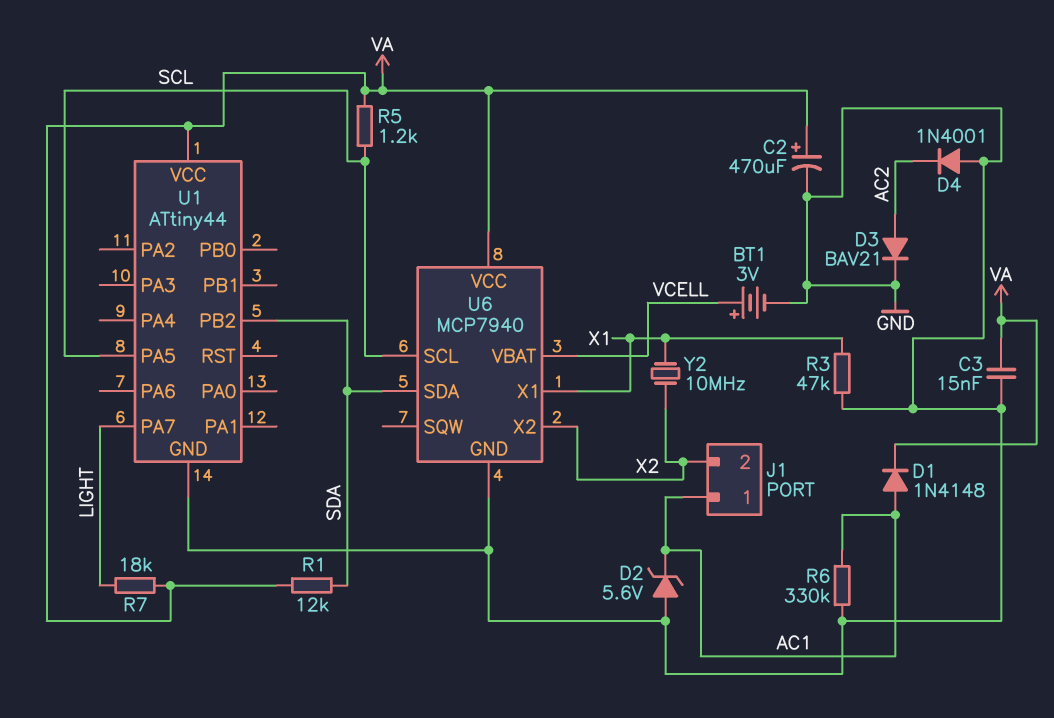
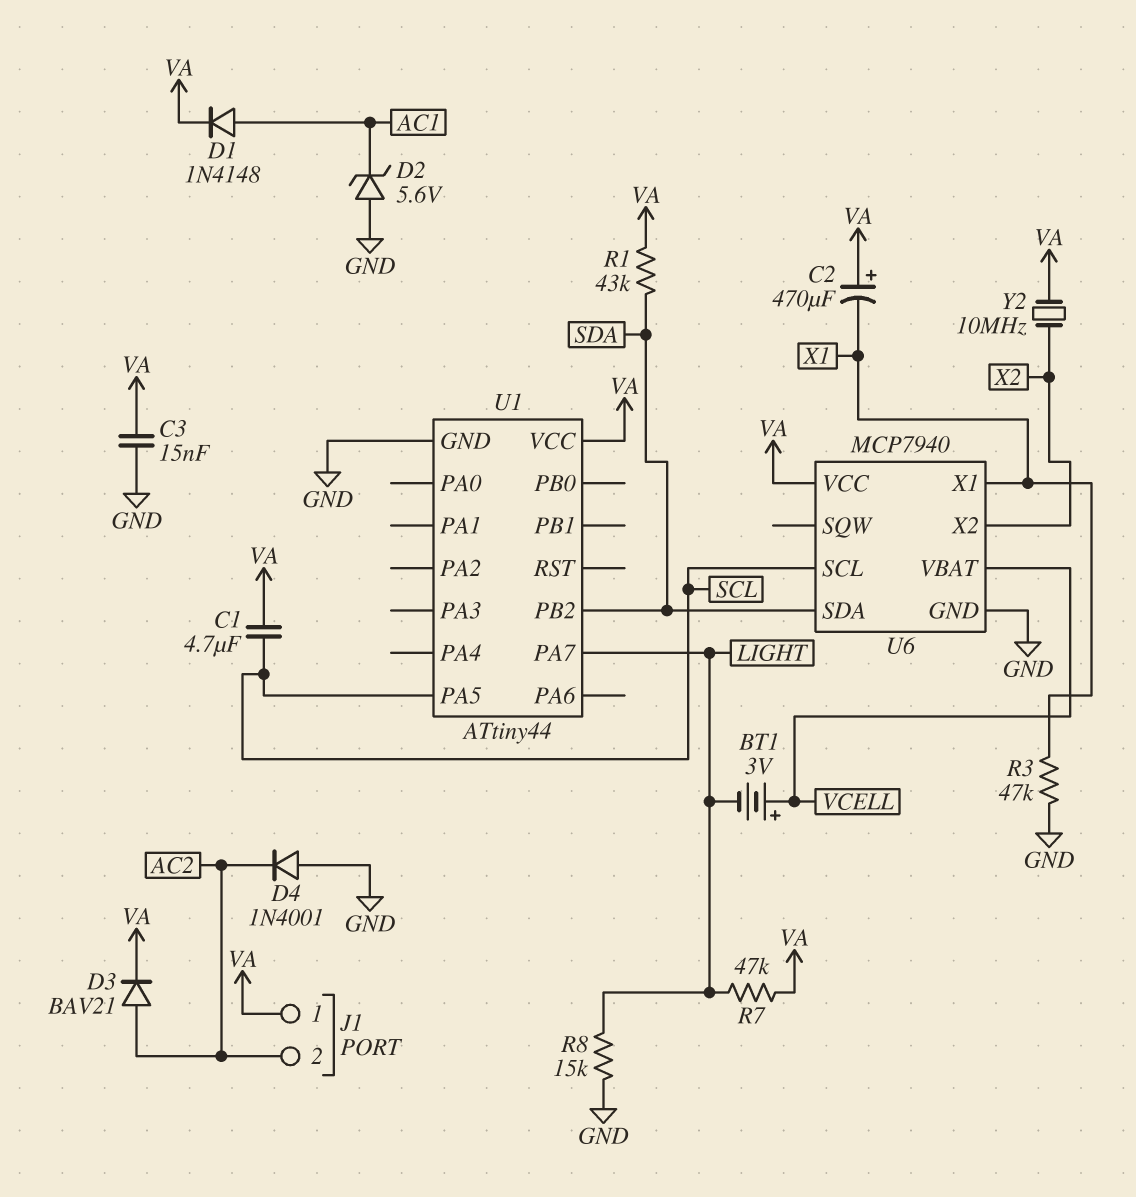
BT1: 3V (plus VCELL, minus GND) -> 3V (plus VCELL, minus LIGHT)
C1: none -> 4.7uF (SCL, VA)
C2: 470uF (plus VA, minus GND) -> 470uF (plus VA, minus X1)
D3: diode BAV21 (A AC2, K GND) -> diode BAV21 (A AC2, K VA)
J1 pin 1: AC1 -> VA
J1 pin 2: X2 -> AC2
R1: 12k (SDA, VA) -> 43k (SDA, VA)
R5: 1.2k (SCL, VA) -> none
R6: 330k (AC1, GND) -> none
R7: 18k (LIGHT, VA) -> 47k (LIGHT, VA)
R8: none -> 15k (GND, LIGHT)
Y2: 10MHz (X1, X2) -> 10MHz (VA, X2)

